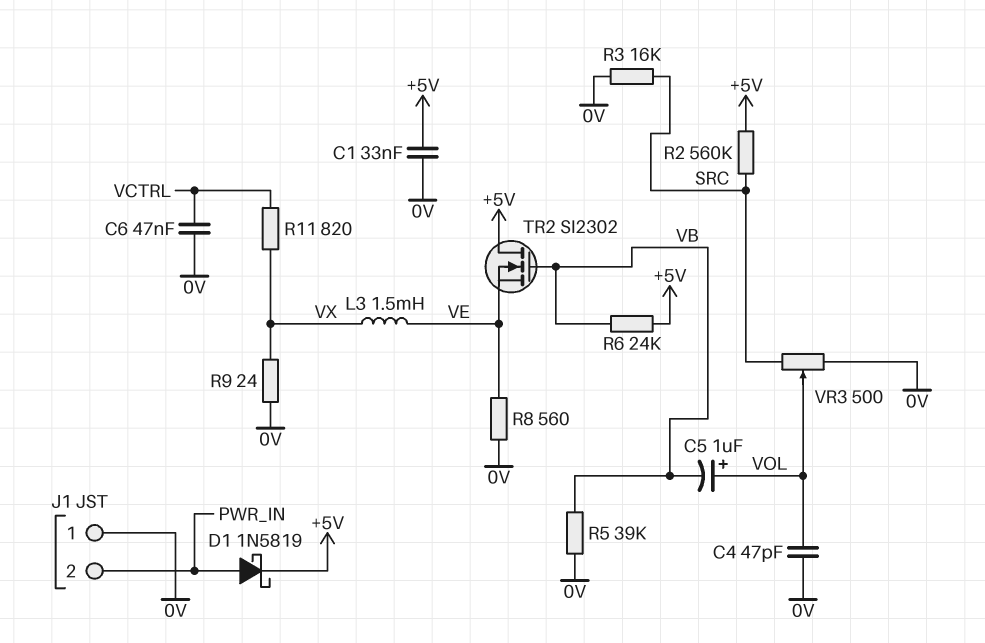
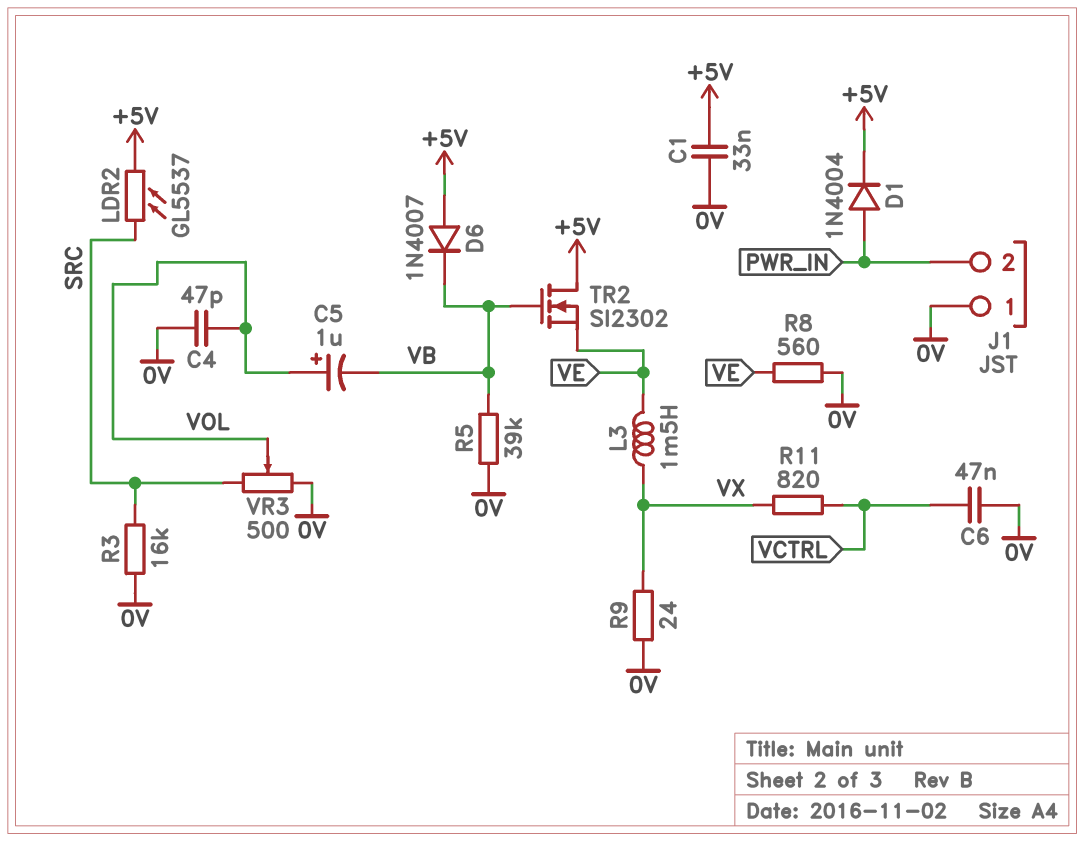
D1: schottky 1N5819 (A PWR_IN, K +5V) -> diode 1N4004 (A PWR_IN, K +5V)
D6: none -> diode 1N4007 (A +5V, K VB)
LDR2: none -> GL5537 (+5V, SRC)
R2: 560k (+5V, SRC) -> none
R6: 24k (+5V, VB) -> none

